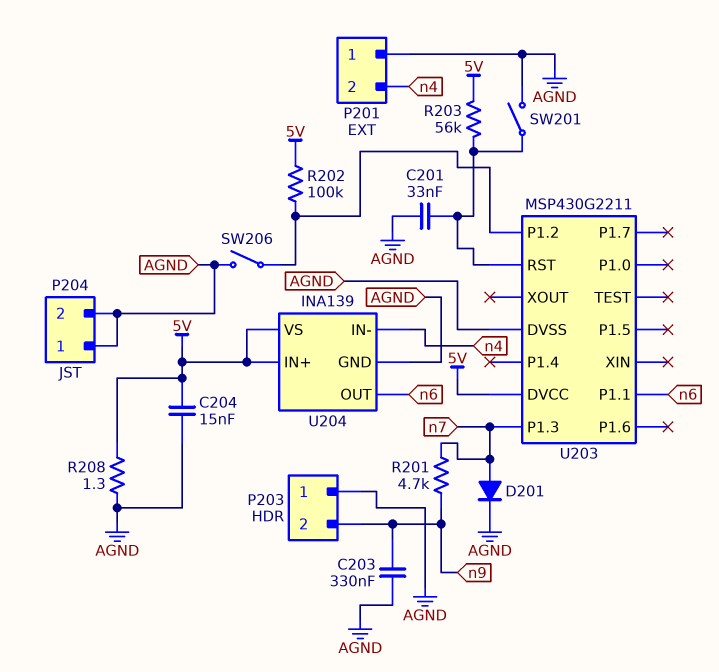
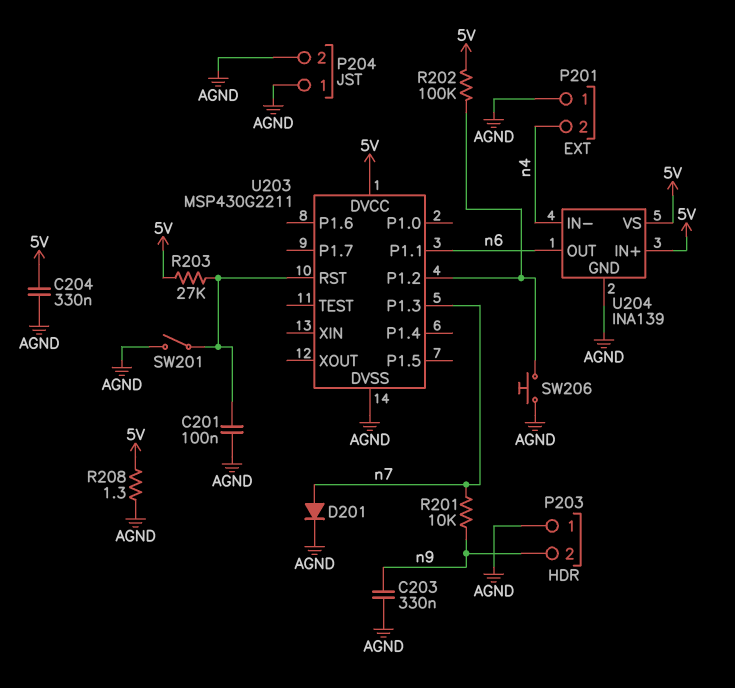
C201: 33nF (AGND, U203/RST) -> 100nF (AGND, U203/RST)
C204: 15nF (5V, AGND) -> 330nF (5V, AGND)
R201: 4.7k (n7, n9) -> 10k (n7, n9)
R203: 56k (5V, U203/RST) -> 27k (5V, U203/RST)
SW206: switch (AGND, U203/P1.2) -> button (AGND, U203/P1.2)

